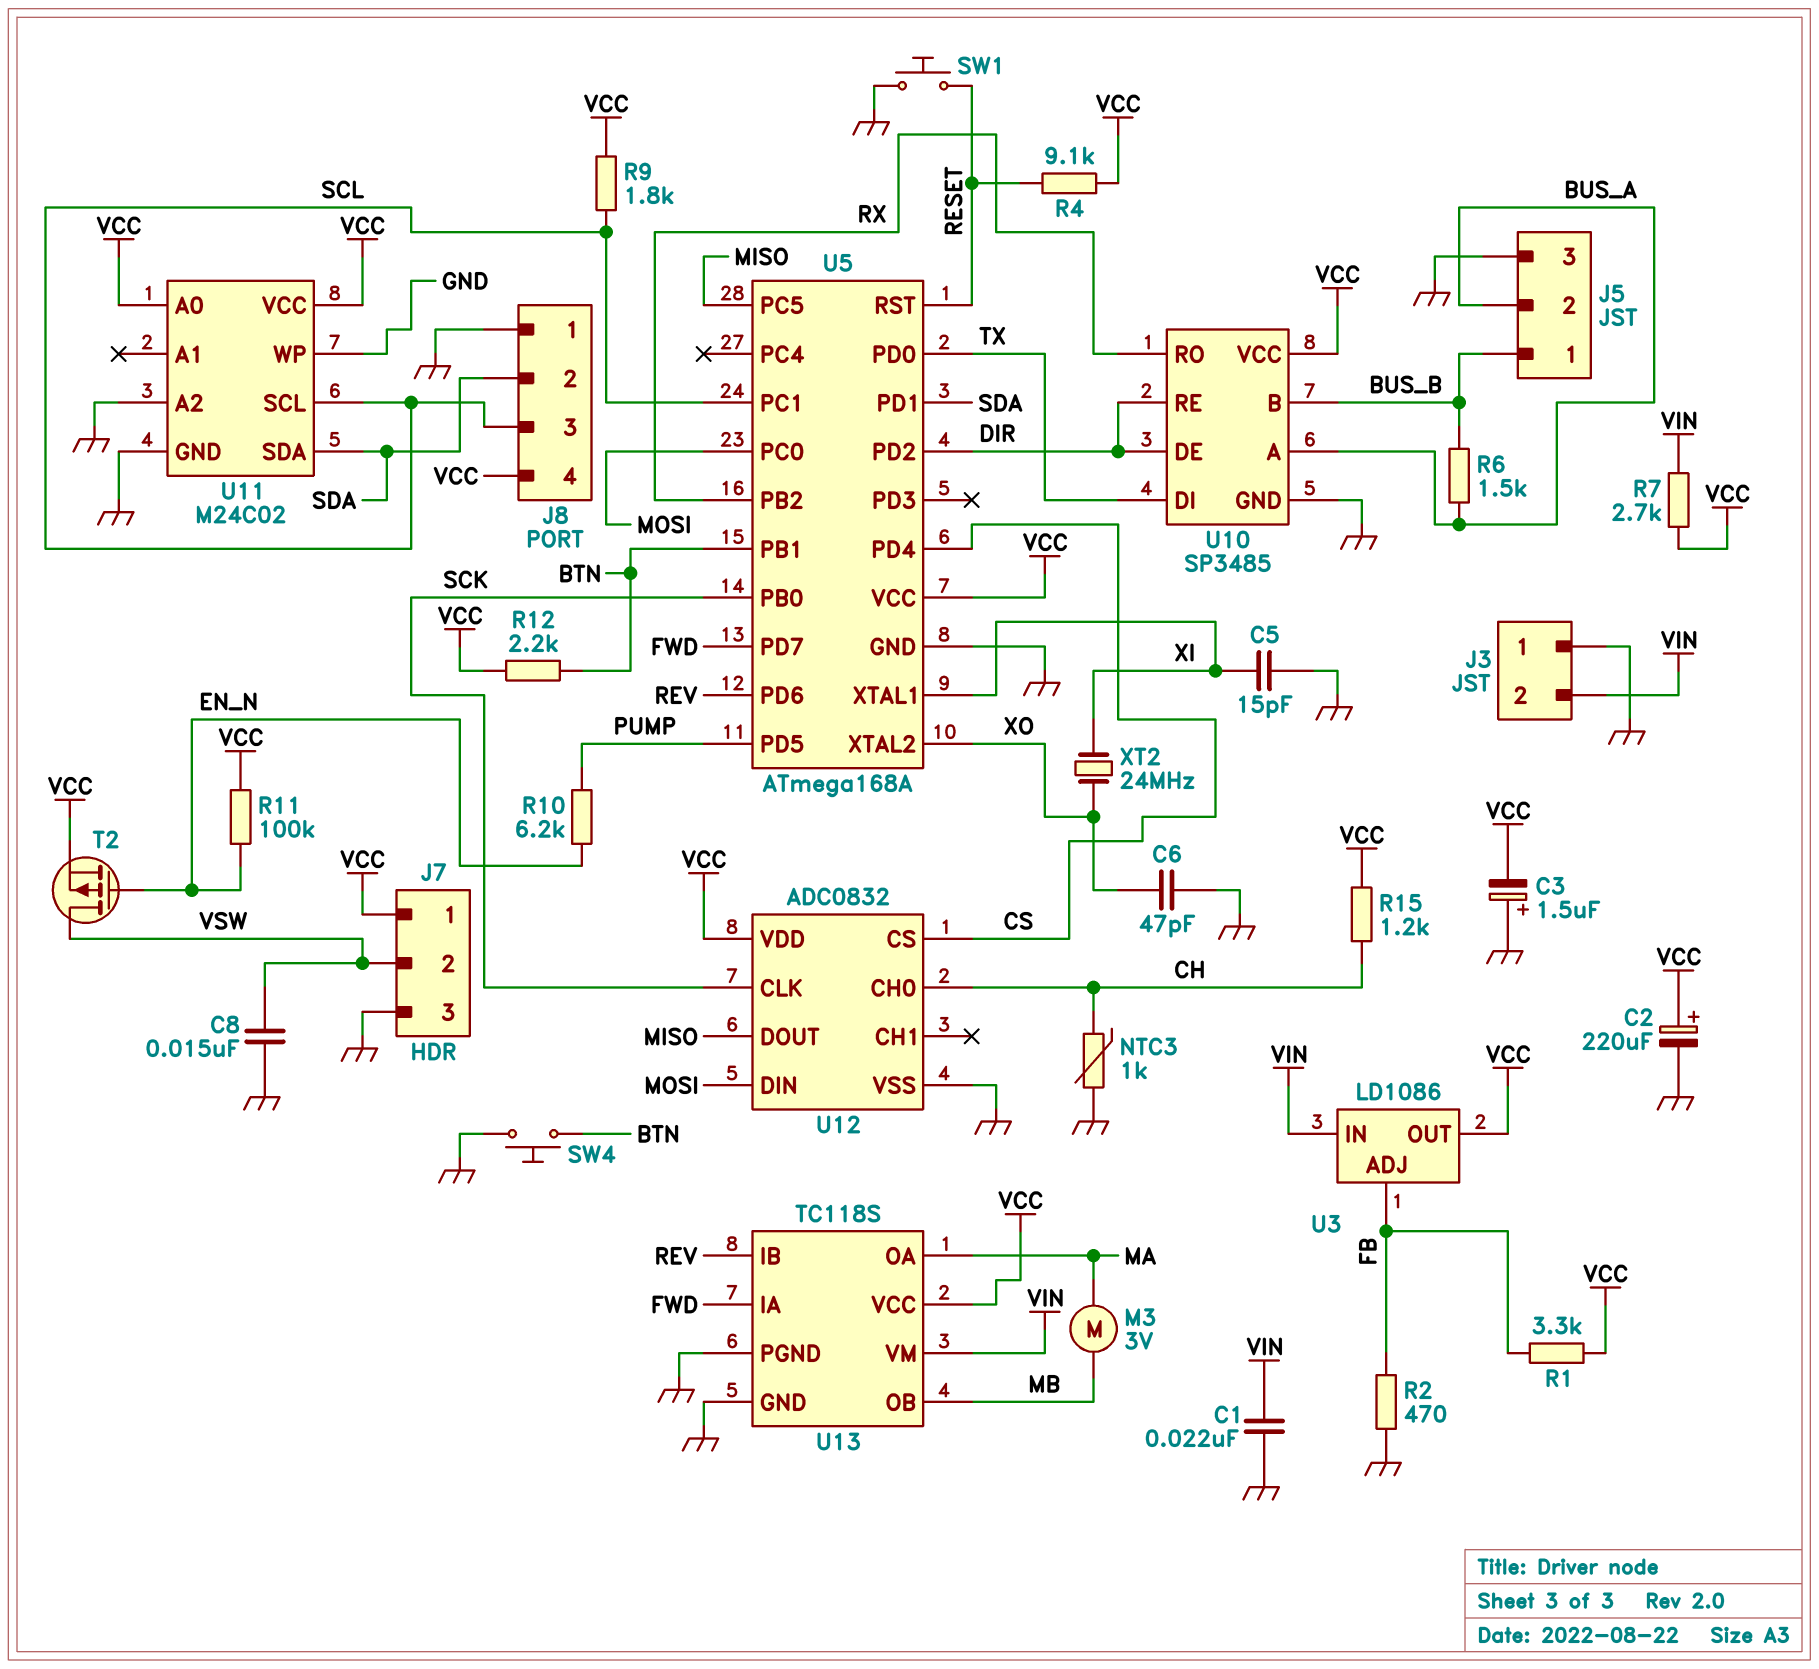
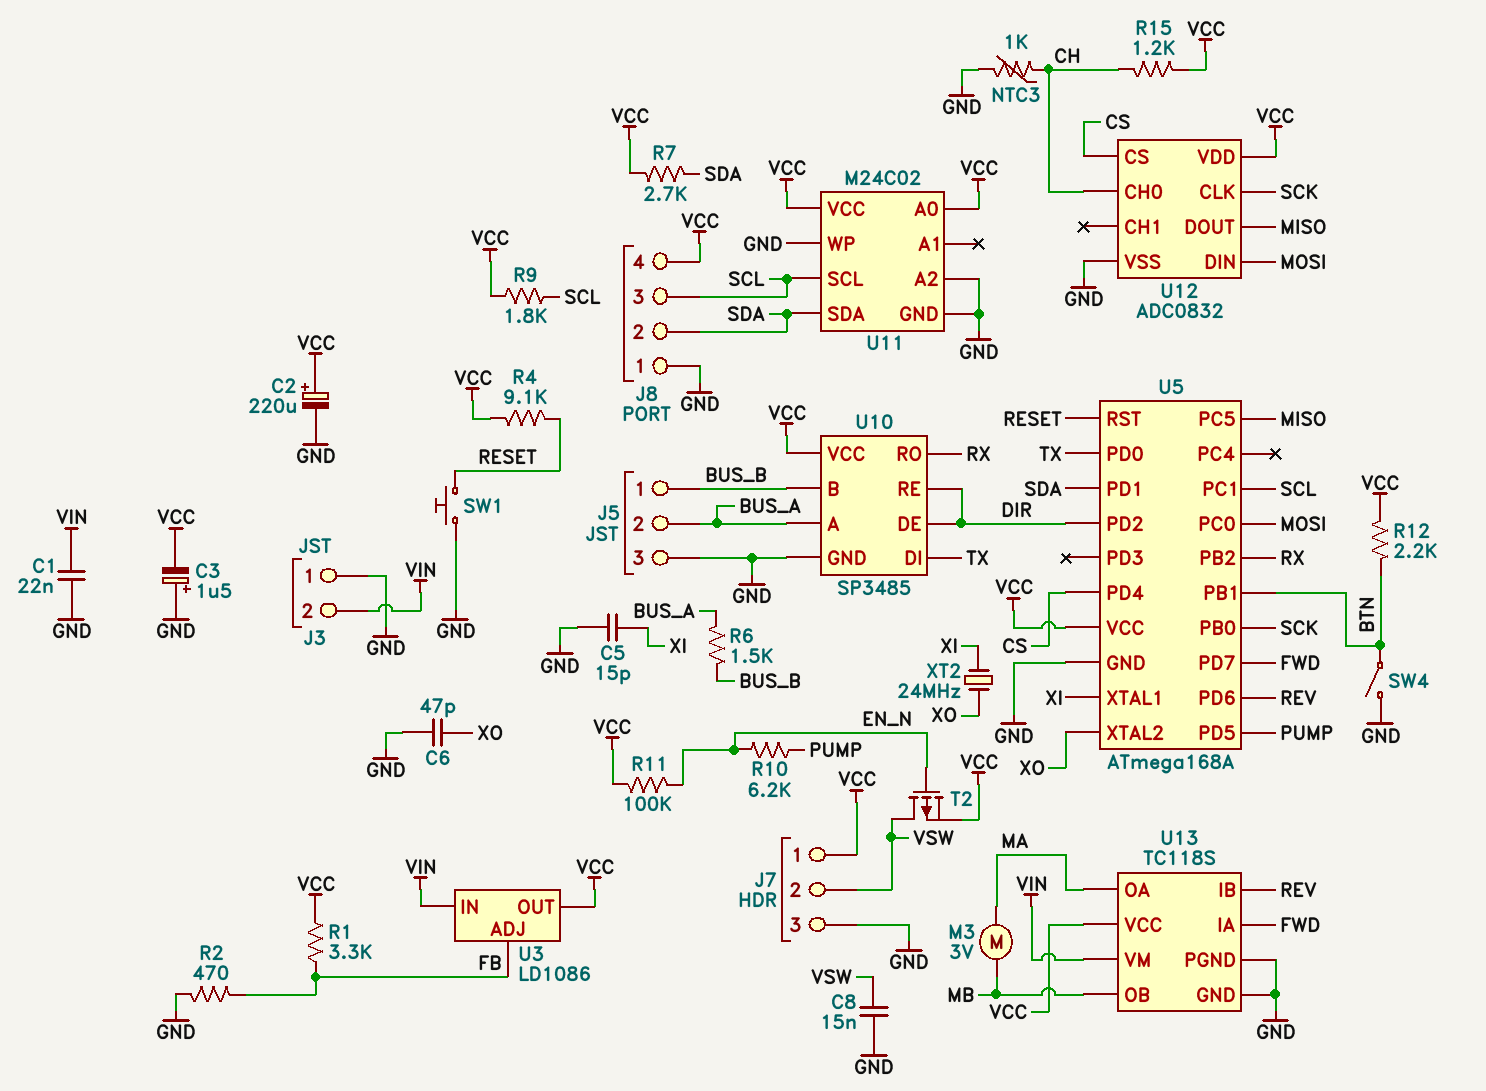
R7: 2.7k (VCC, VIN) -> 2.7k (SDA, VCC)
SW4: button (BTN, GND) -> switch (BTN, GND)

